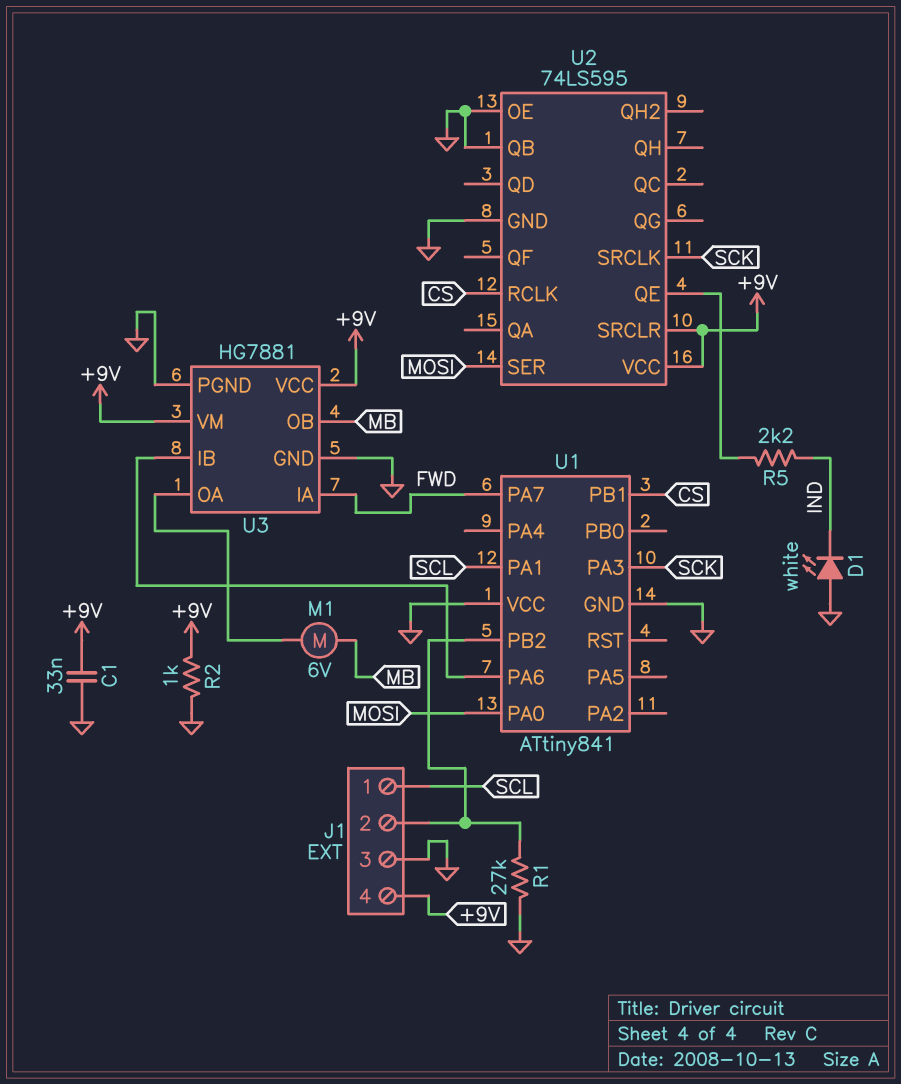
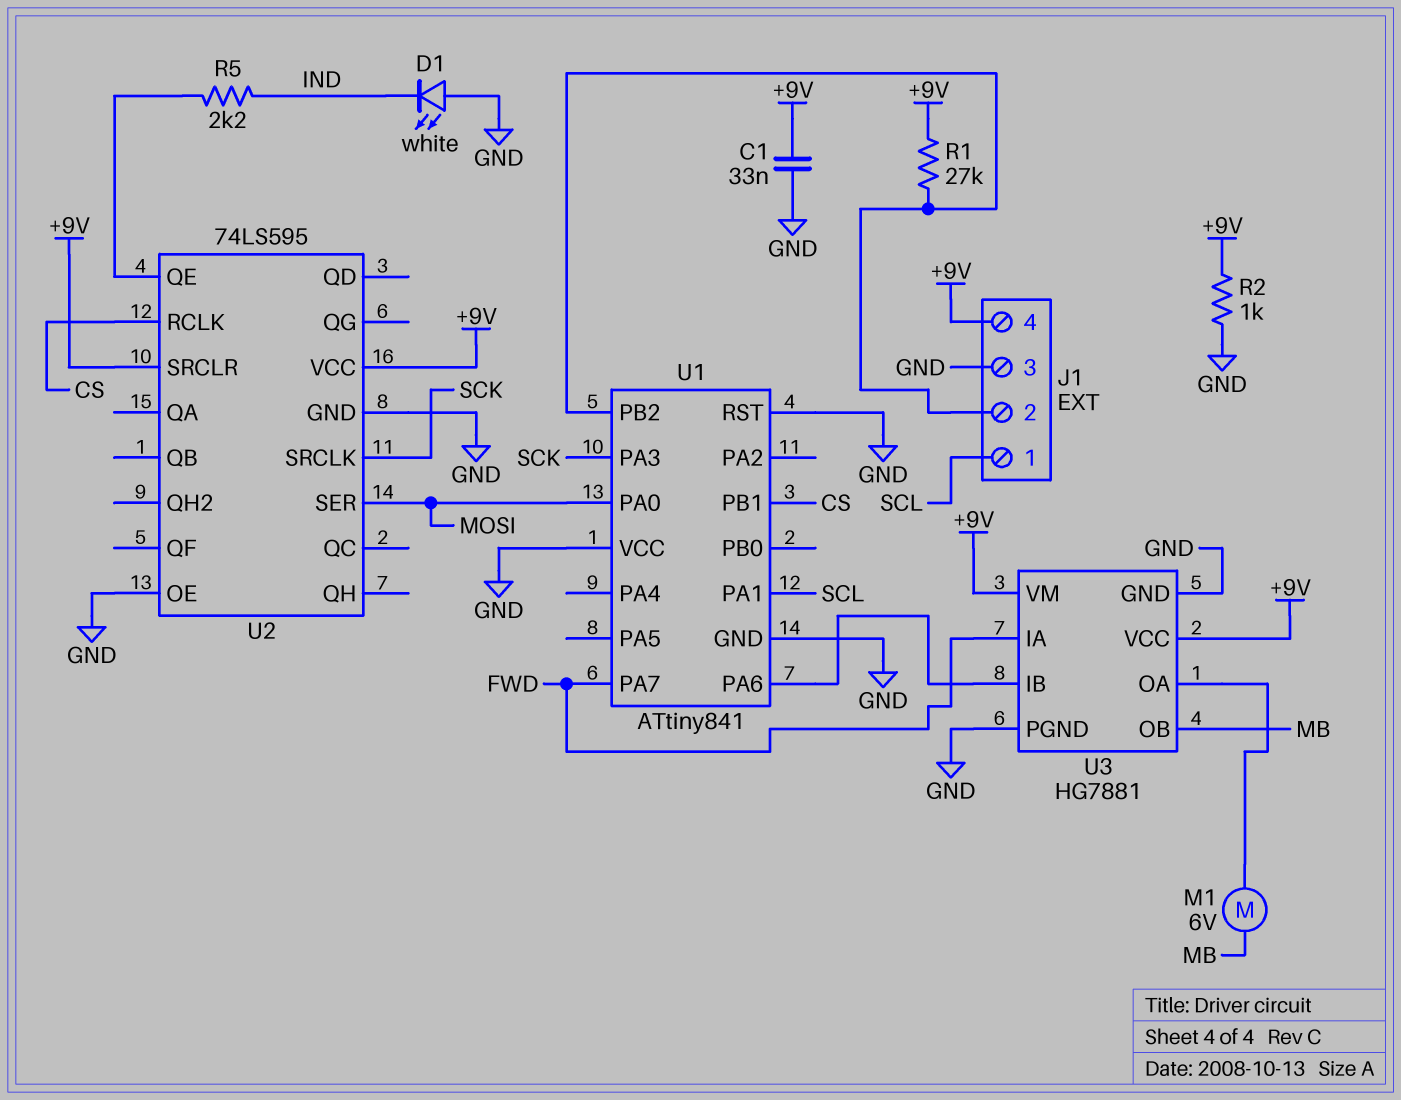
R1: 27k (GND, J1/2) -> 27k (+9V, J1/2)
U1 pin RST: none -> GND
U2 pin QB: GND -> none

